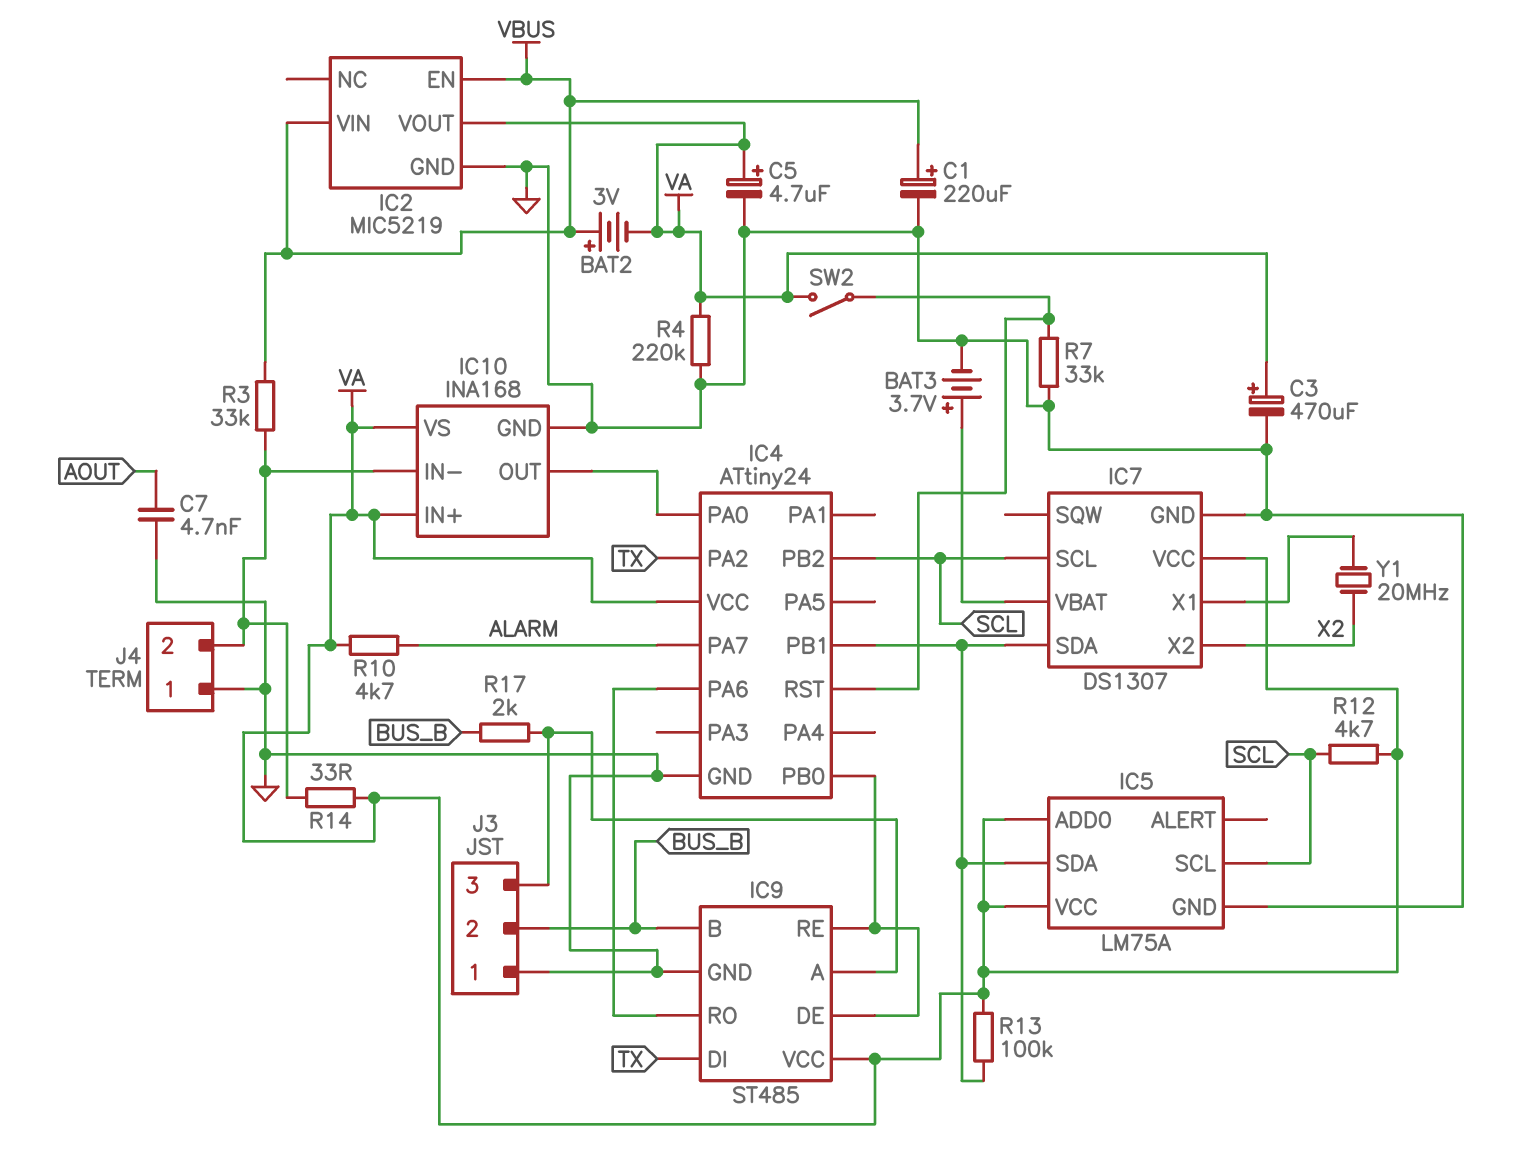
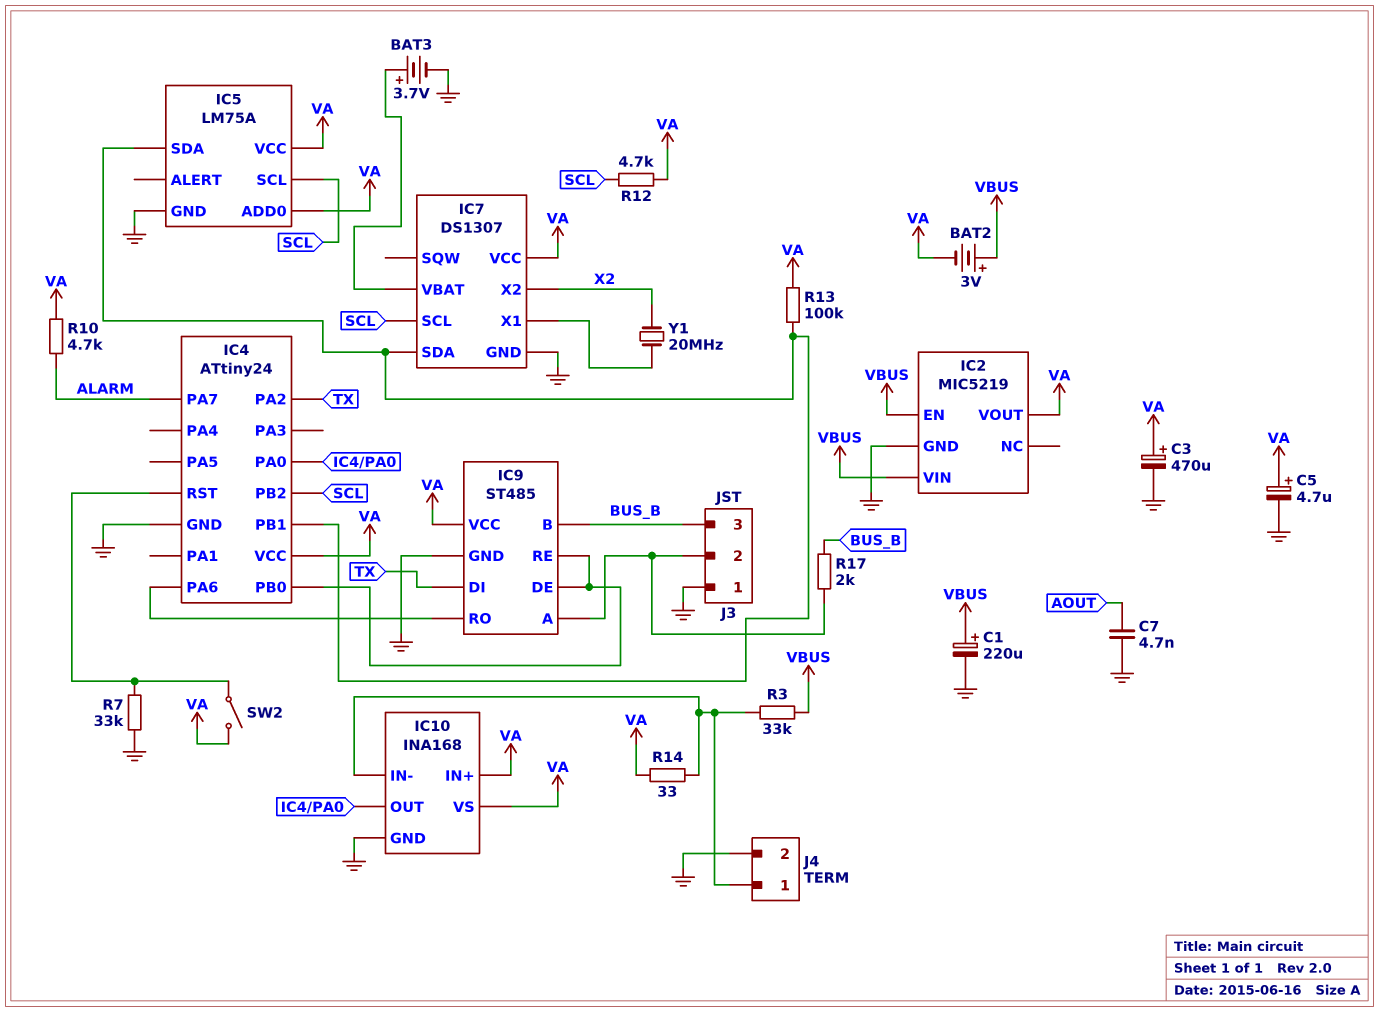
J3 pin 2: BUS_B -> IC9/A
J3 pin 3: IC9/A -> BUS_B
J4 pin 1: GND -> IC10/IN-
J4 pin 2: IC10/IN- -> GND
R4: 220k (GND, VA) -> none

